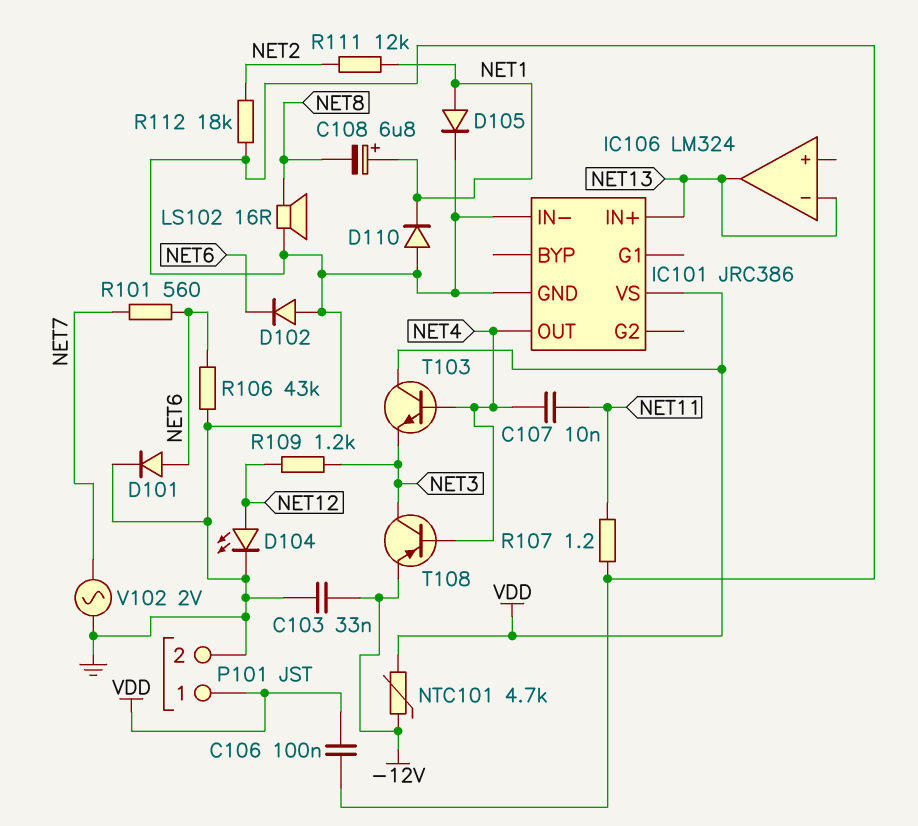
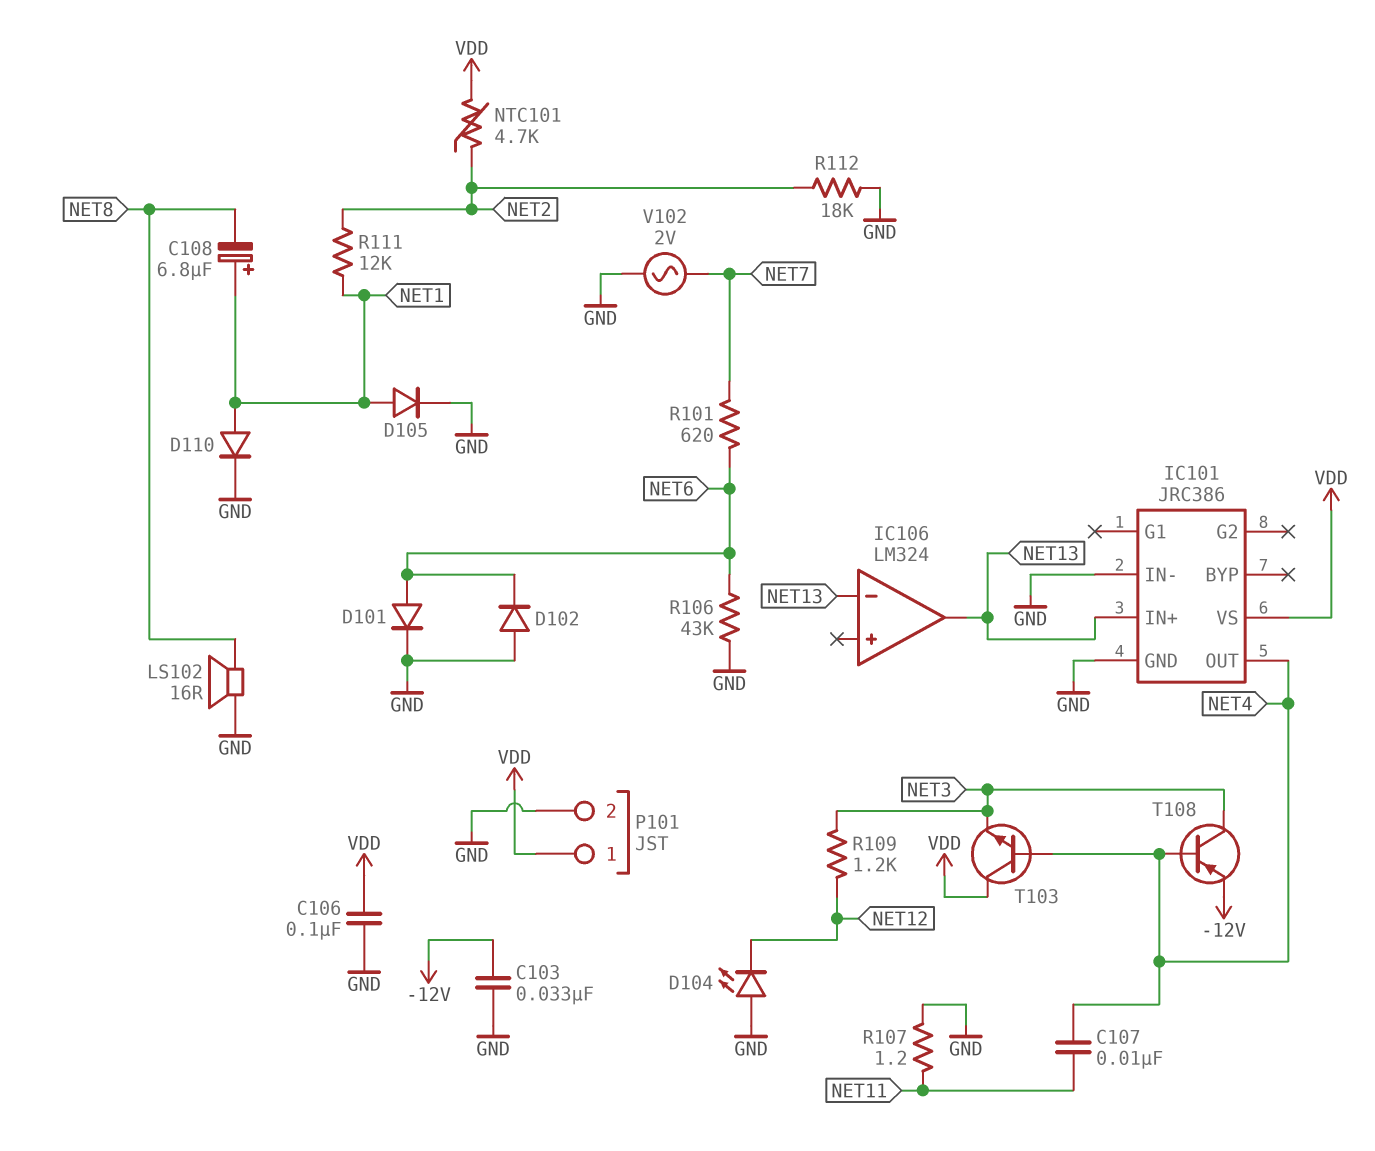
D104: LED (A NET12, K GND) -> LED (A GND, K NET12)
D110: diode (A GND, K NET1) -> diode (A NET1, K GND)
NTC101: 4.7k (-12V, VDD) -> 4.7k (NET2, VDD)
R101: 560 (NET6, NET7) -> 620 (NET6, NET7)

